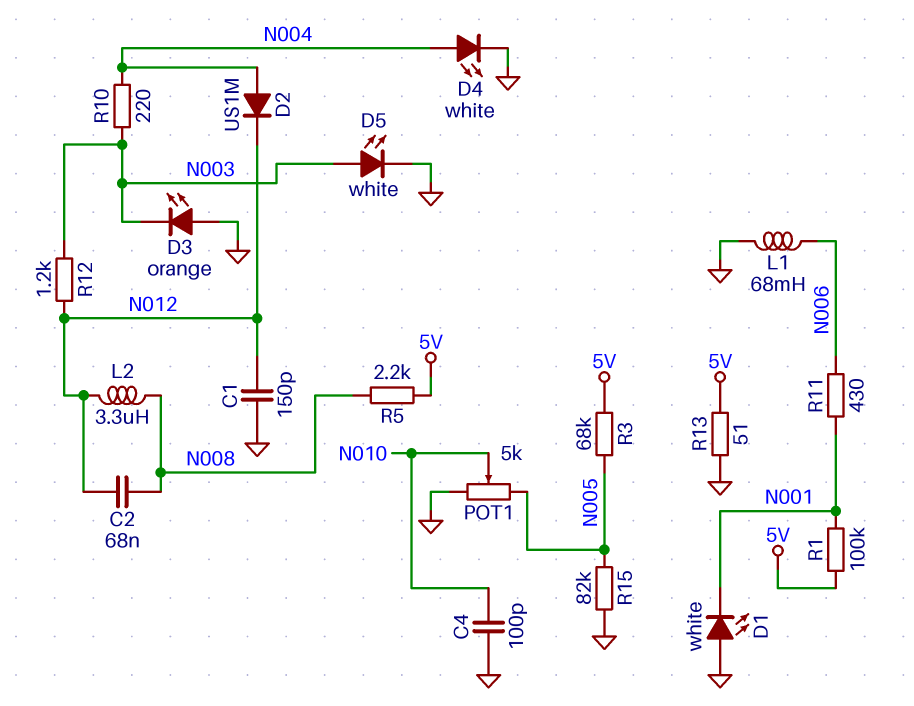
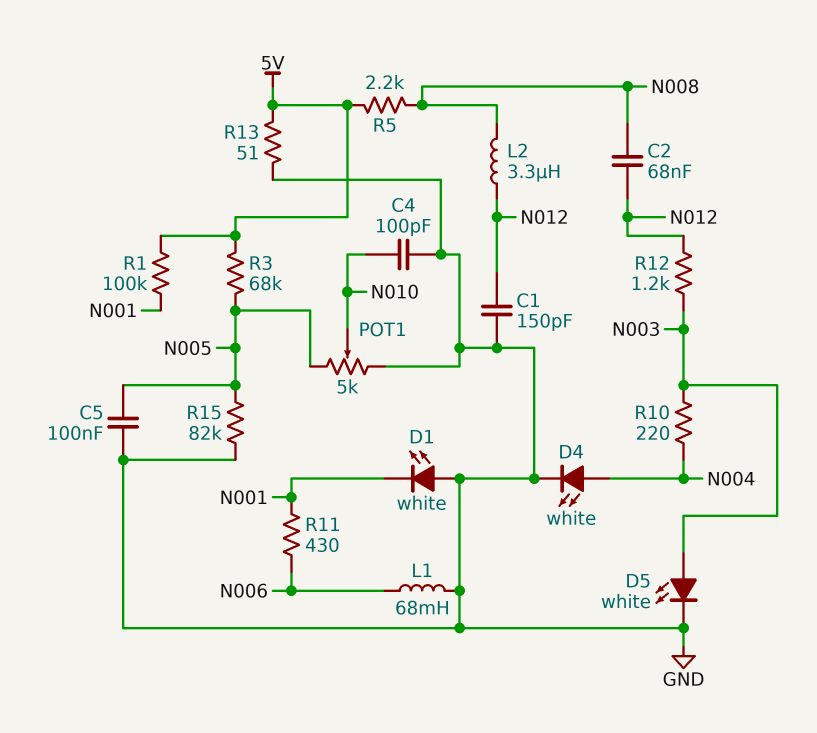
C5: none -> 100nF (GND, N005)
D2: diode US1M (A N004, K N012) -> none
D3: LED orange (A GND, K N003) -> none

